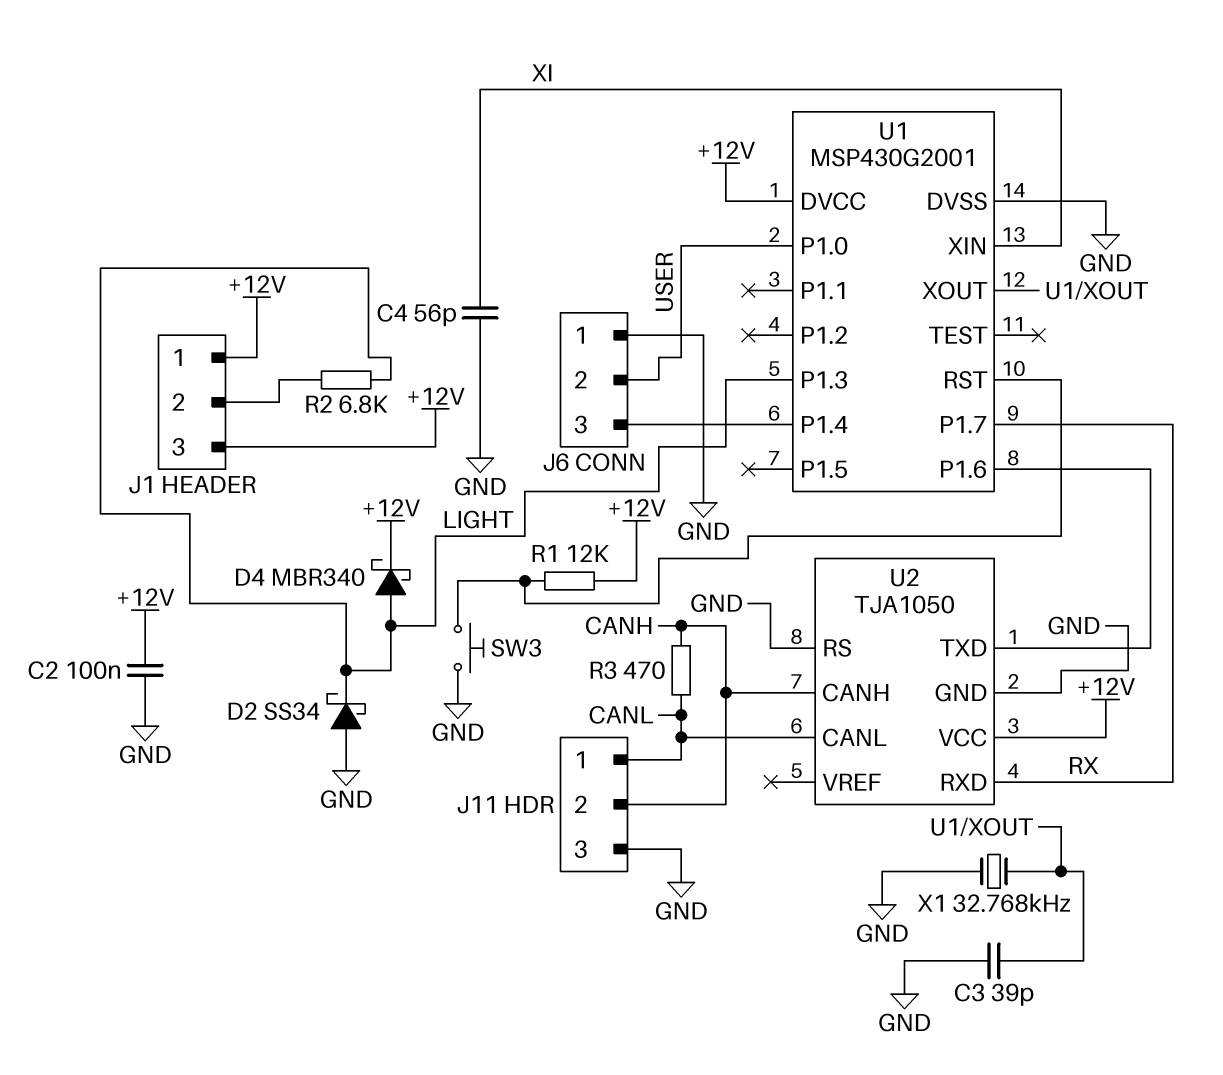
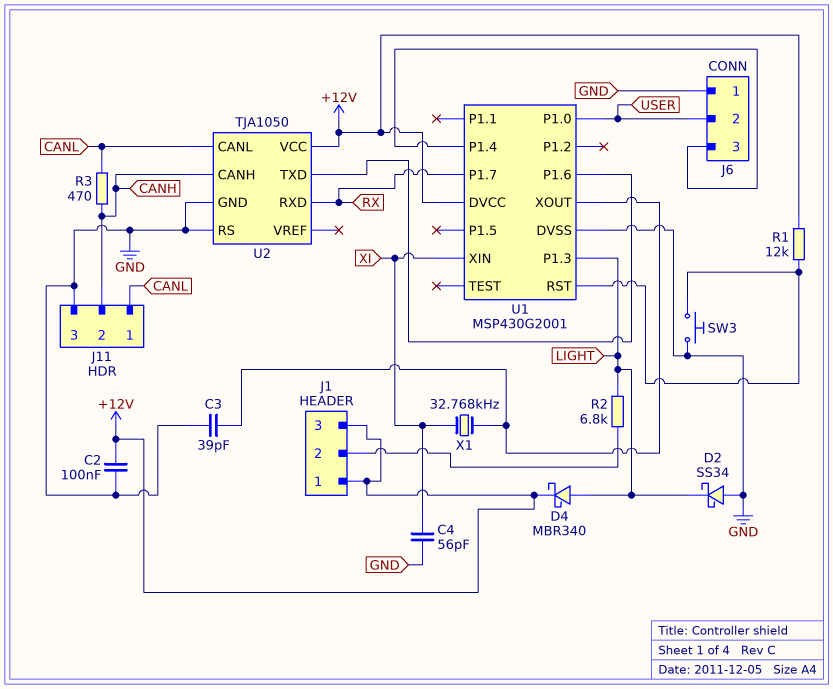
X1: 32.768kHz (GND, U1/XOUT) -> 32.768kHz (U1/XOUT, XI)

